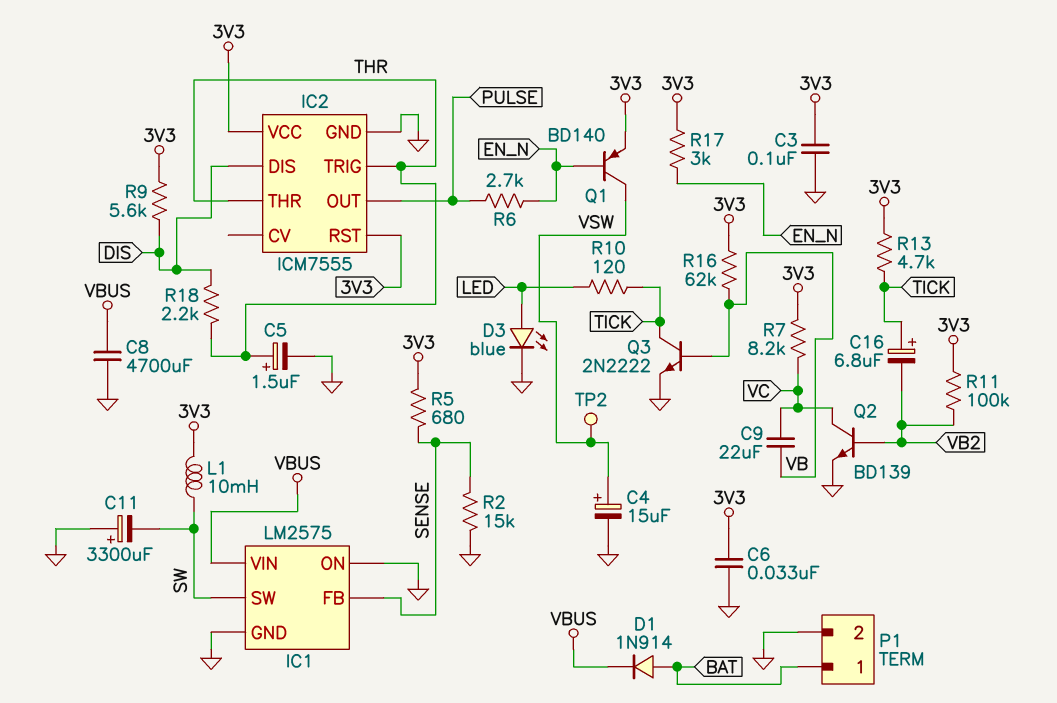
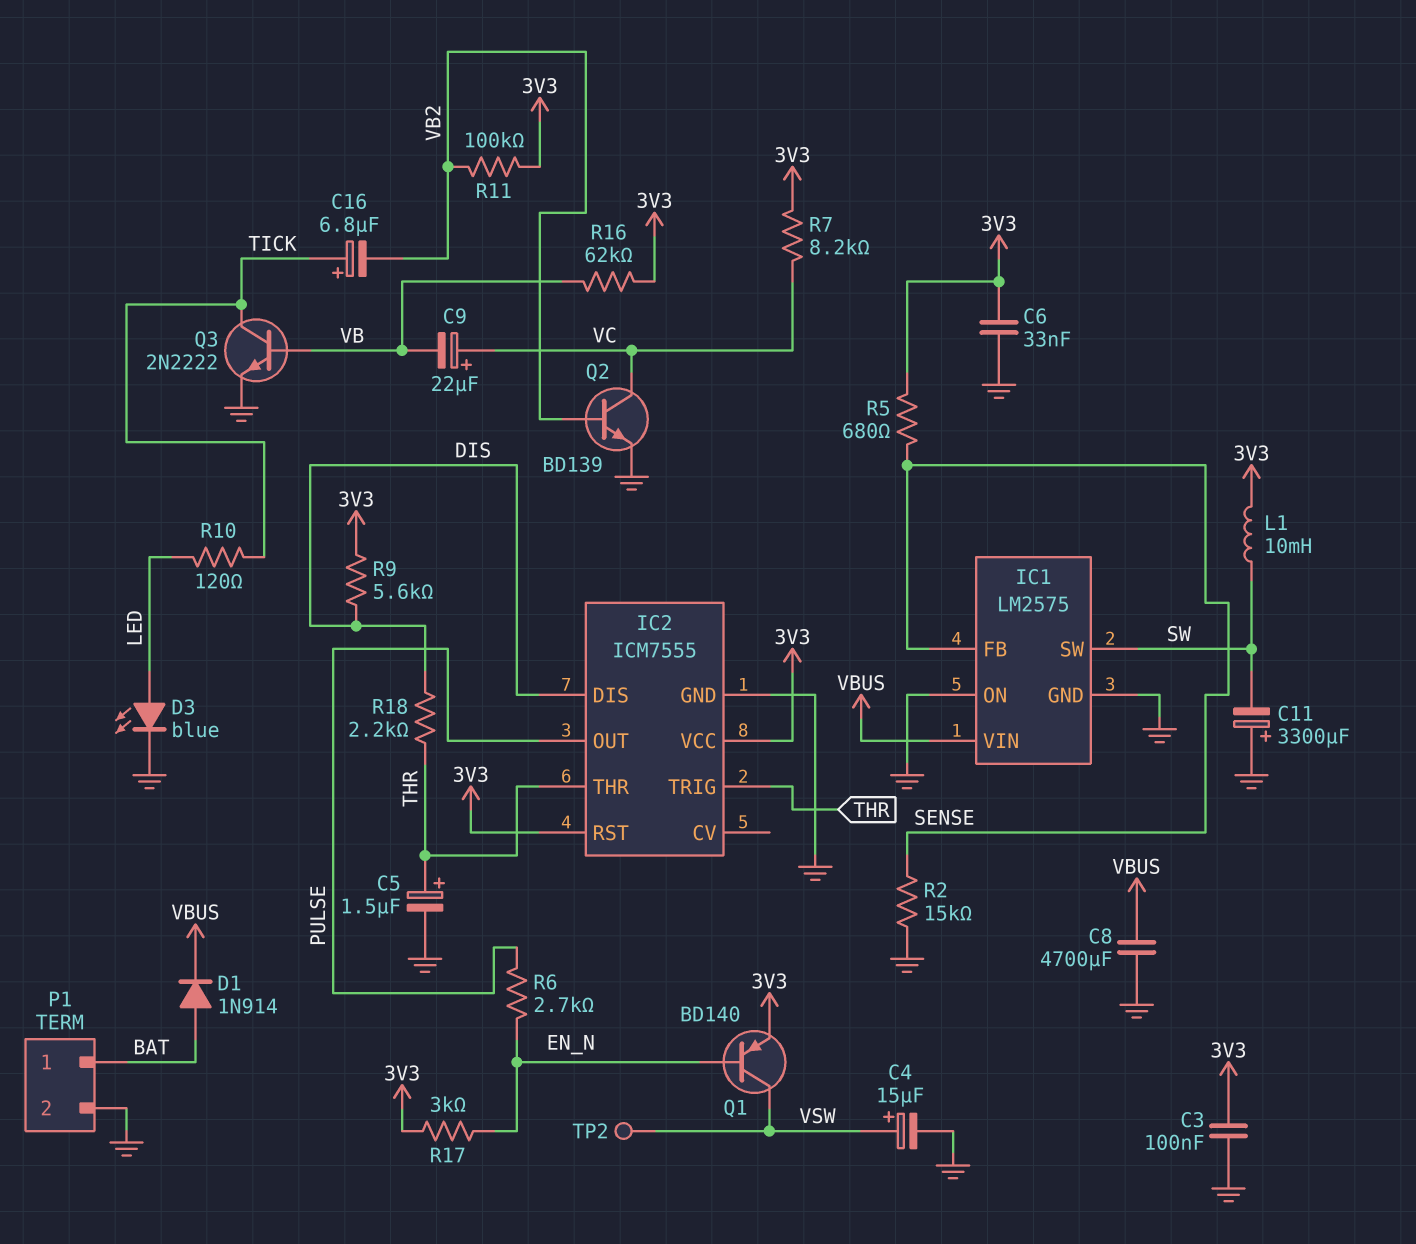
C9: 22uF (VB, VC) -> 22uF (plus VC, minus VB)
R13: 4.7k (3V3, TICK) -> none

